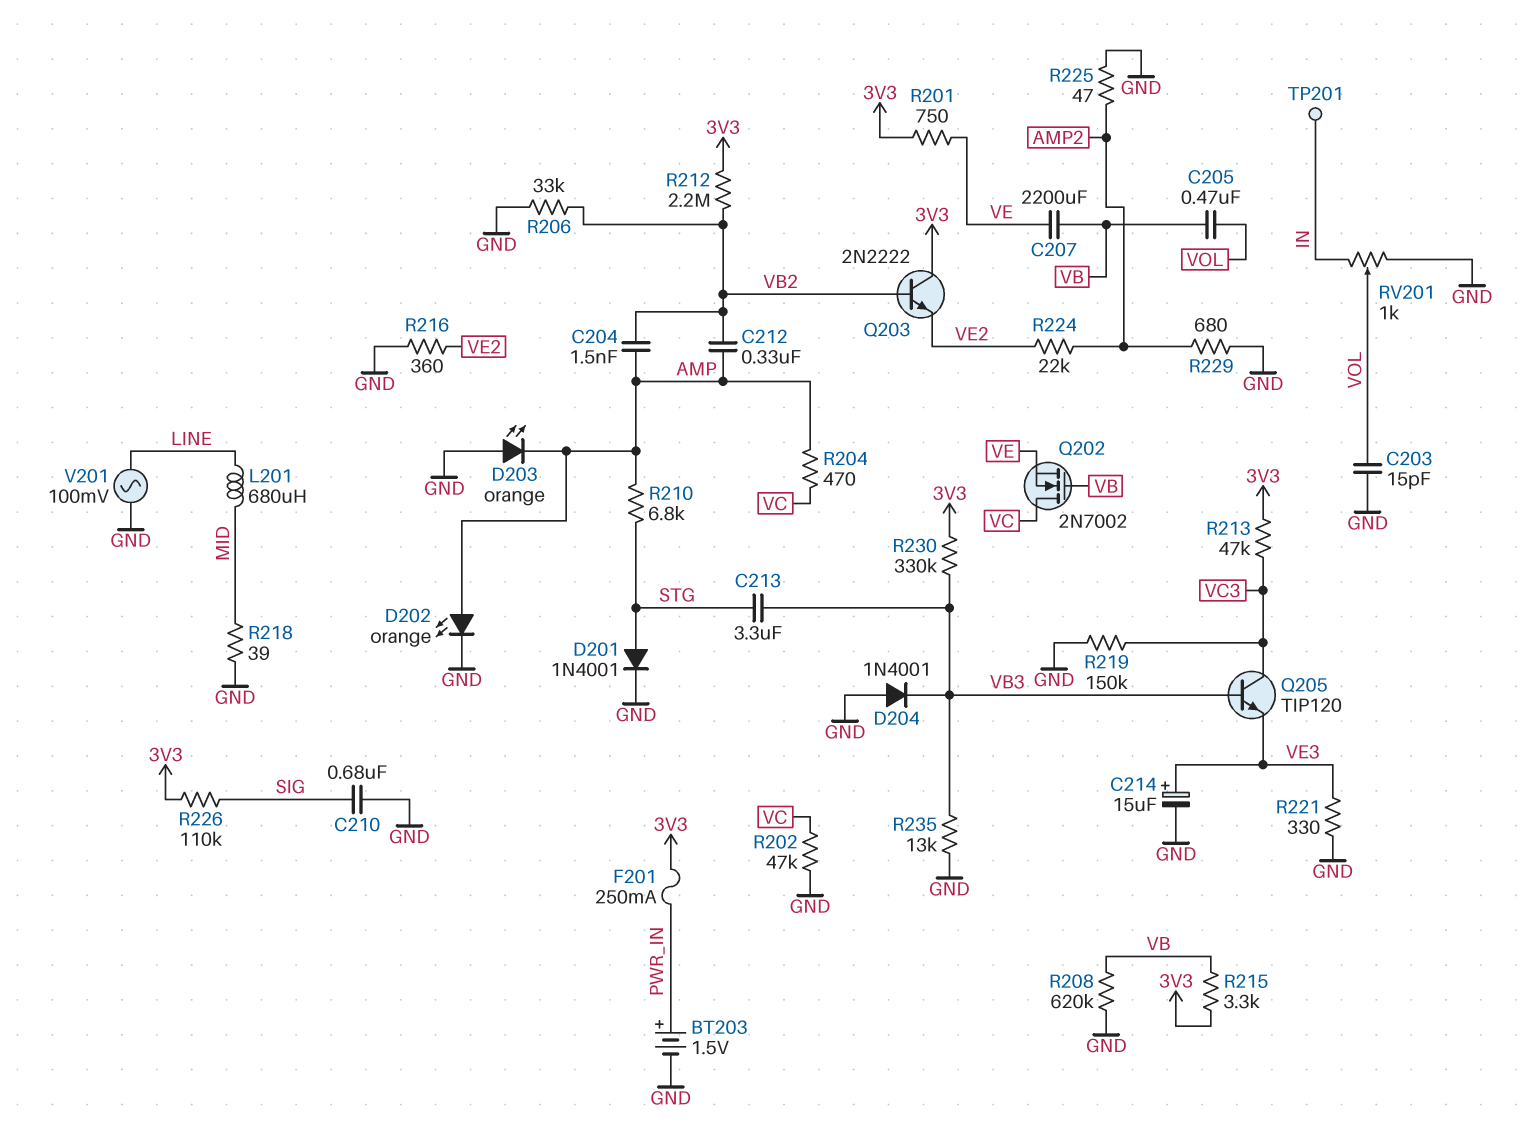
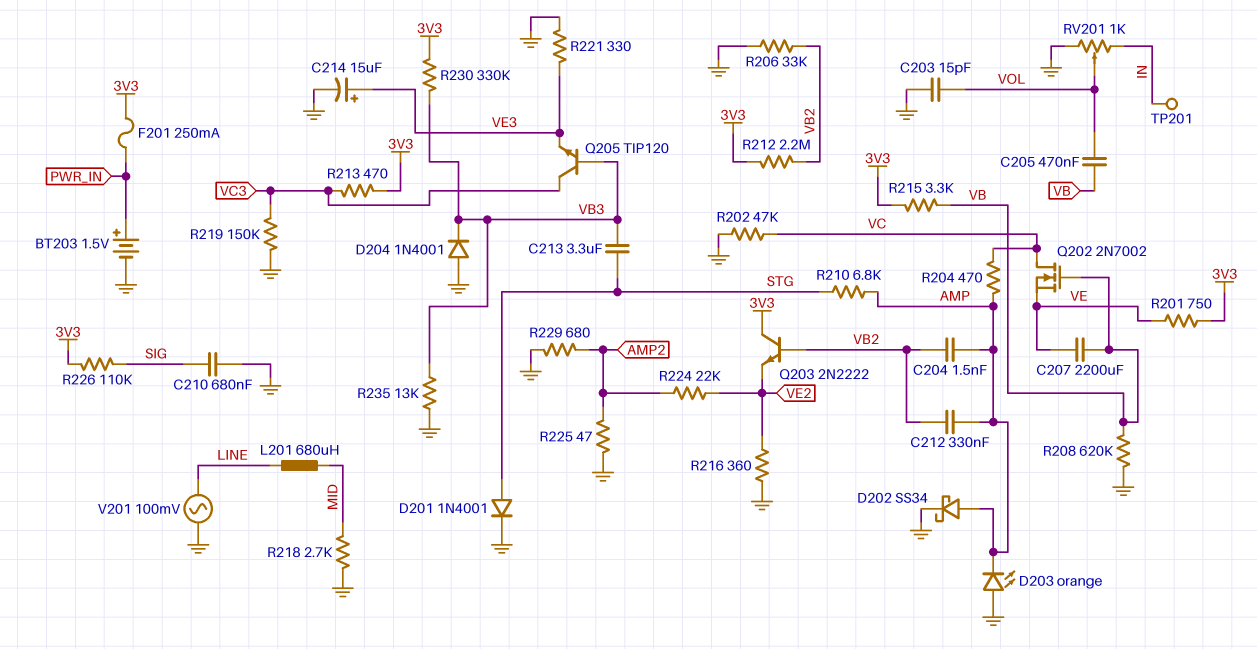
D202: LED orange (A AMP, K GND) -> schottky SS34 (A AMP, K GND)
R213: 47k (3V3, VC3) -> 470 (3V3, VC3)
R218: 39 (GND, MID) -> 2.7k (GND, MID)

